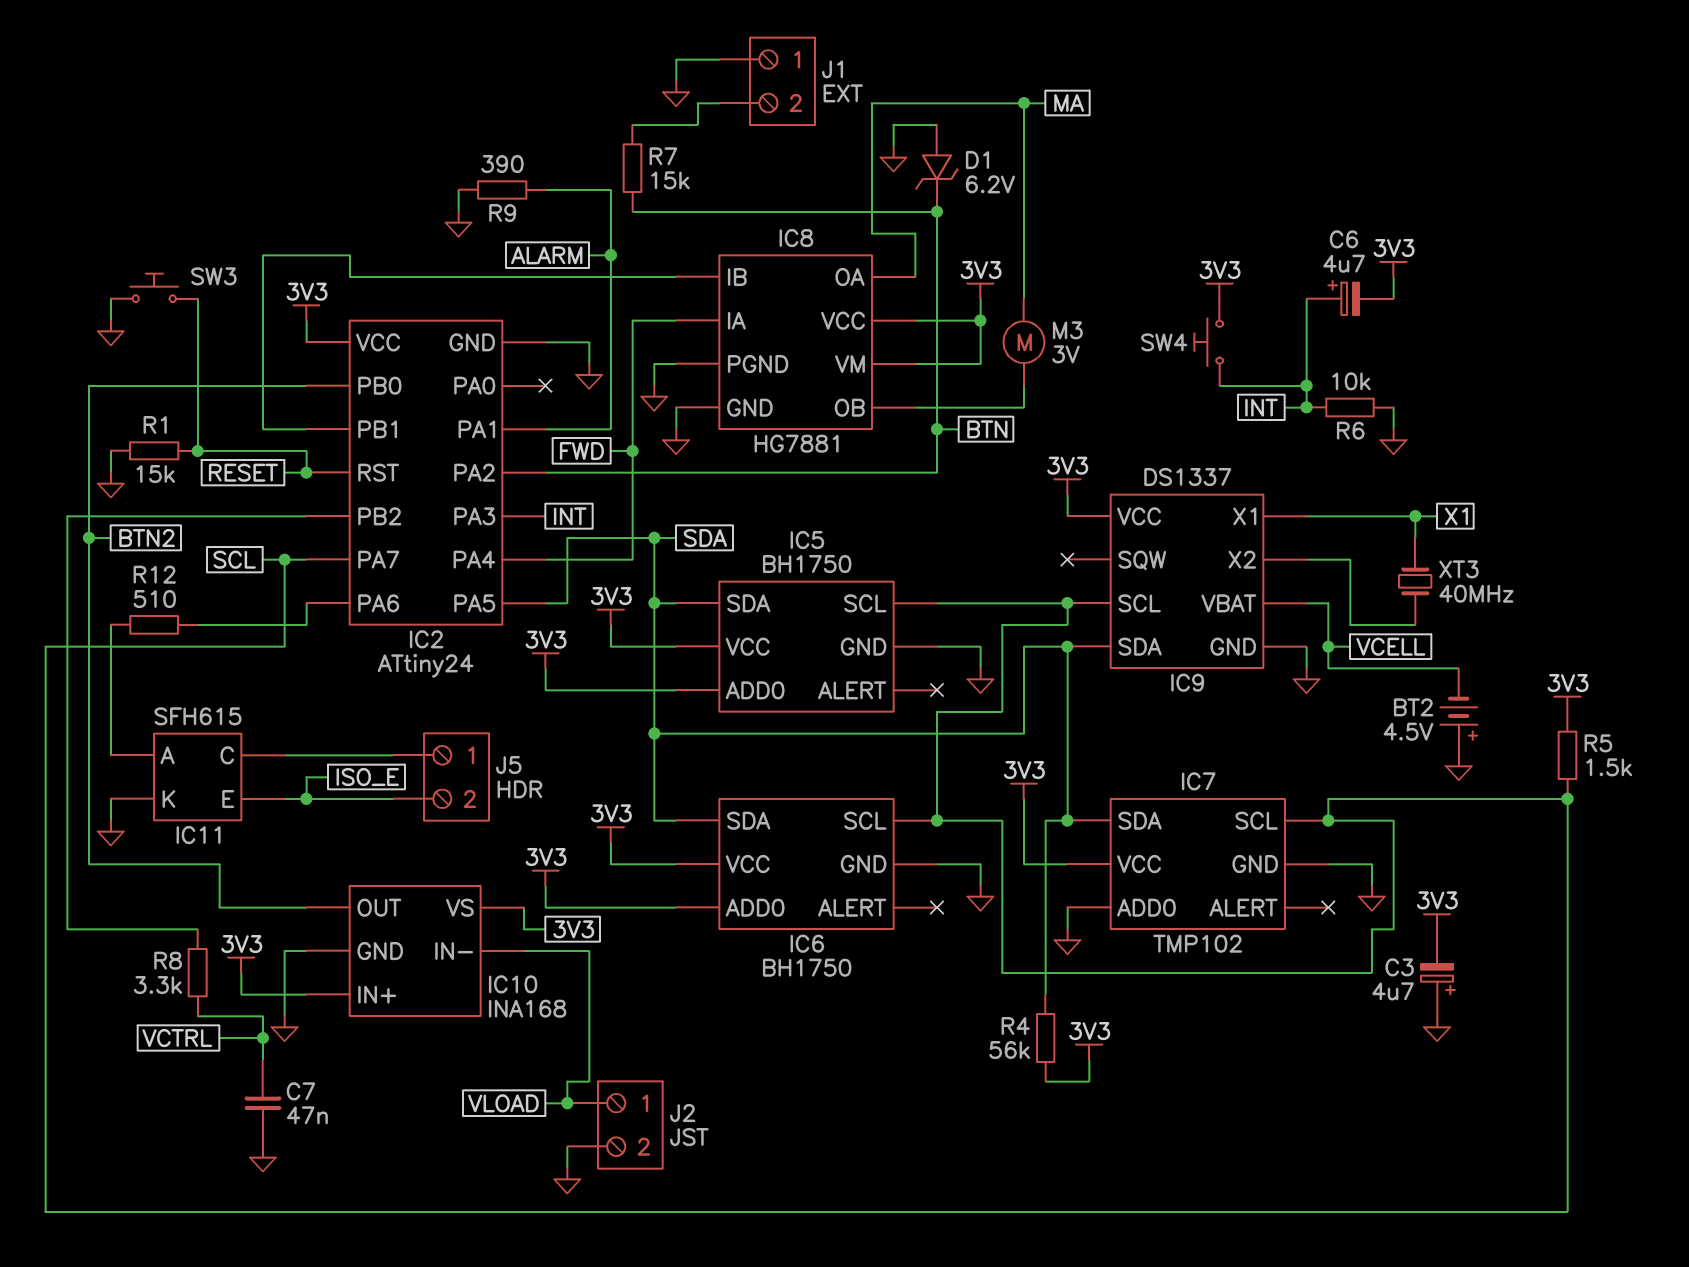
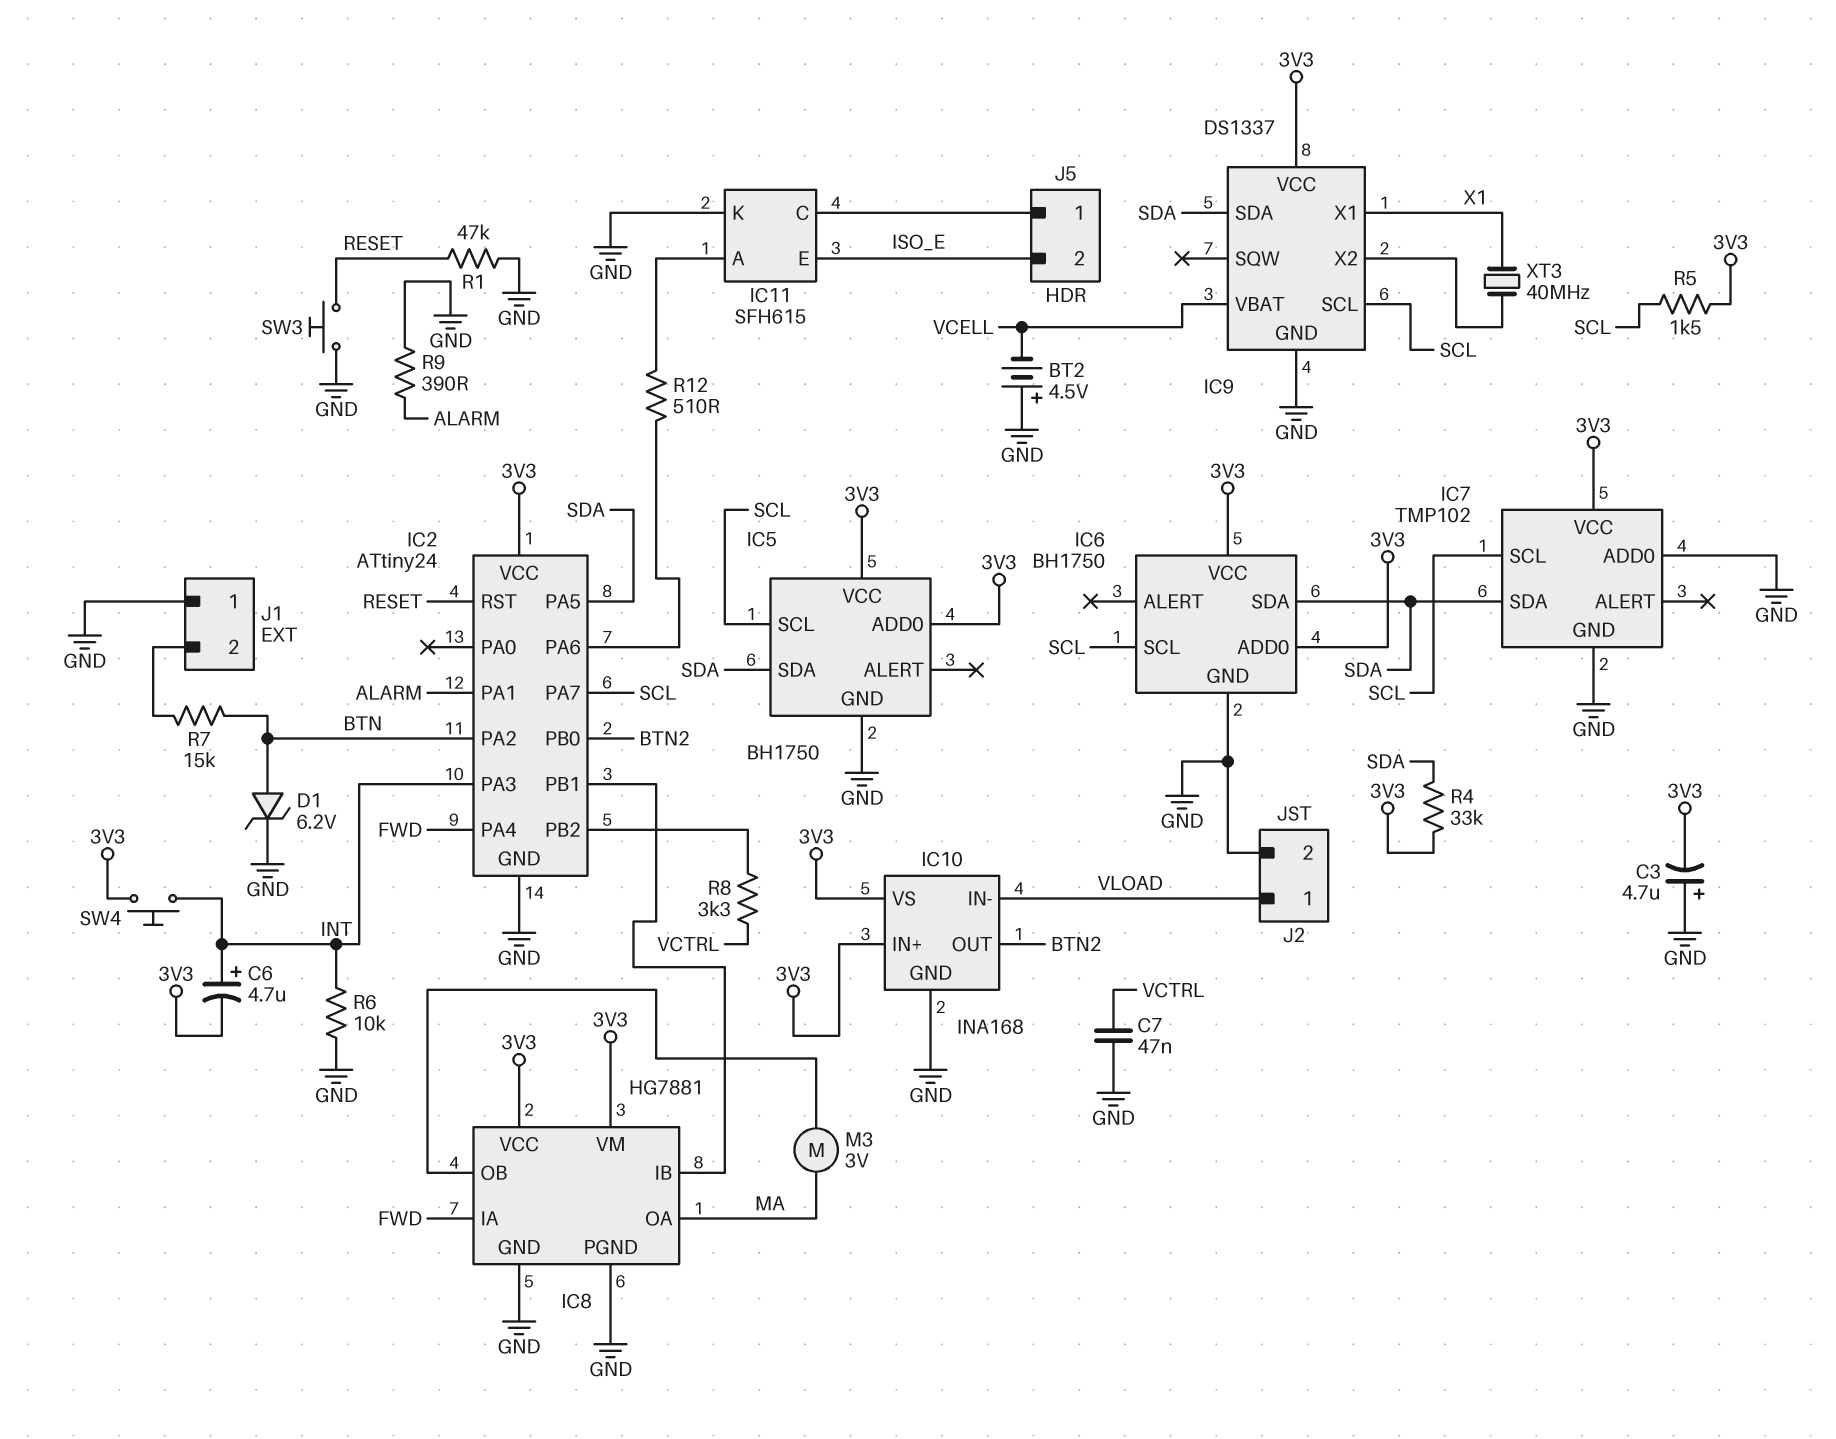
D1: zener 6.2V (A GND, K BTN) -> zener 6.2V (A BTN, K GND)
R1: 15k (GND, RESET) -> 47k (GND, RESET)
R4: 56k (3V3, SDA) -> 33k (3V3, SDA)

